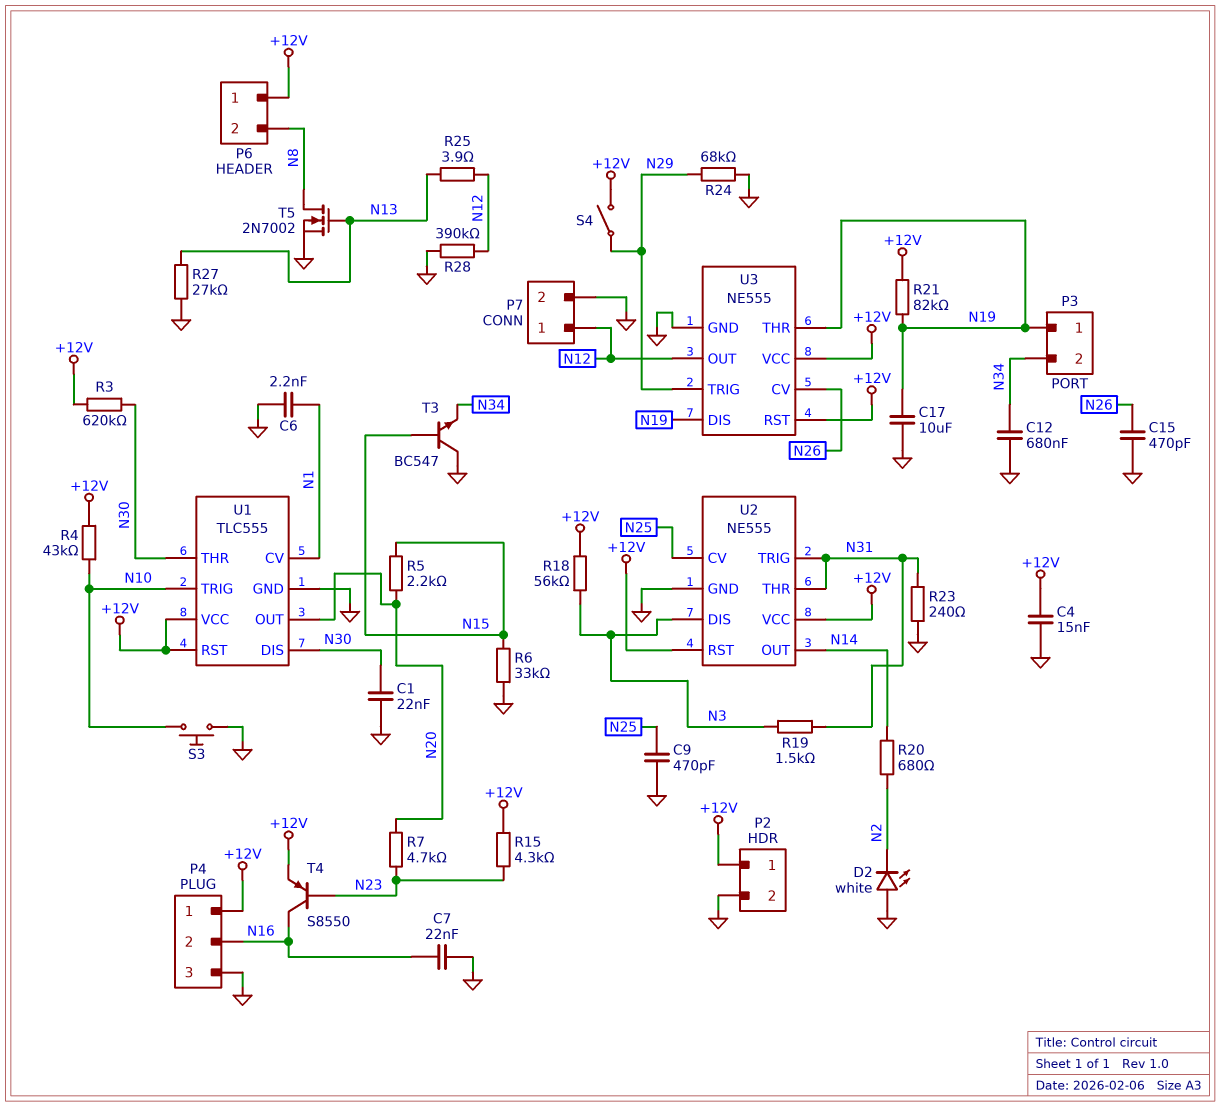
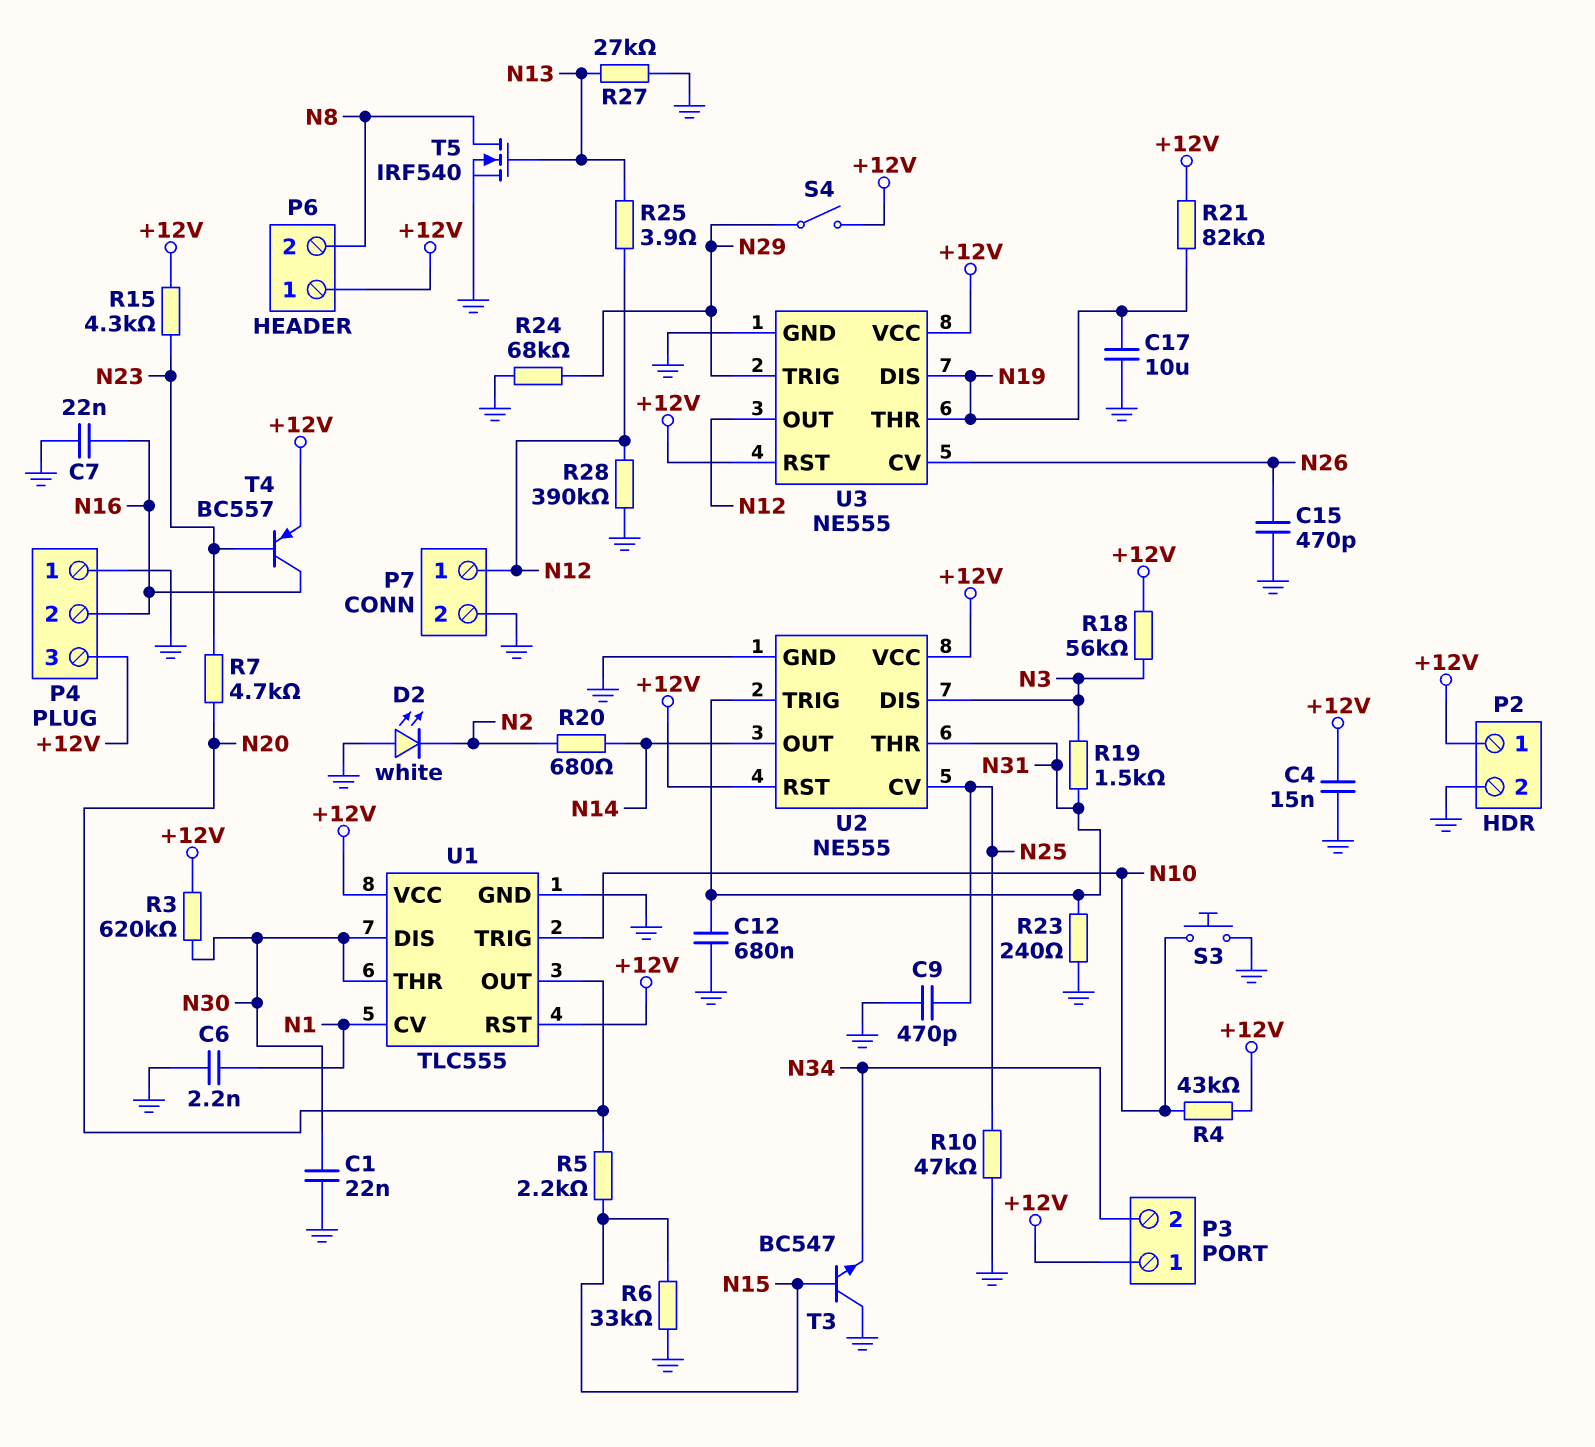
C12: 680nF (GND, N34) -> 680nF (GND, N31)
P3 pin 1: N19 -> +12V
P4 pin 1: +12V -> GND
P4 pin 3: GND -> +12V
R10: none -> 47k (GND, N25)
T4: PNP S8550 (B N23, C N16, E +12V) -> PNP BC557 (B N23, C N16, E +12V)
T5: NMOS 2N7002 (G N13, D N8, S GND) -> NMOS IRF540 (G N13, D N8, S GND)

